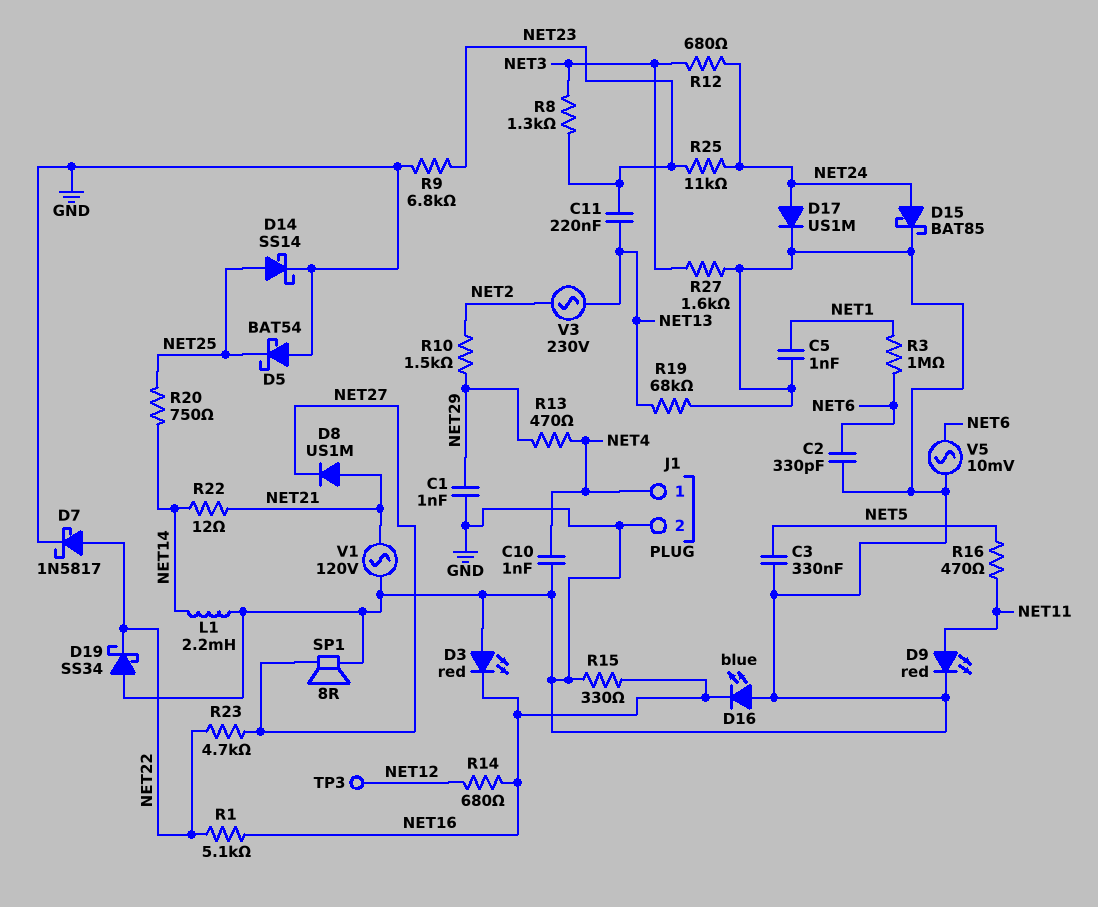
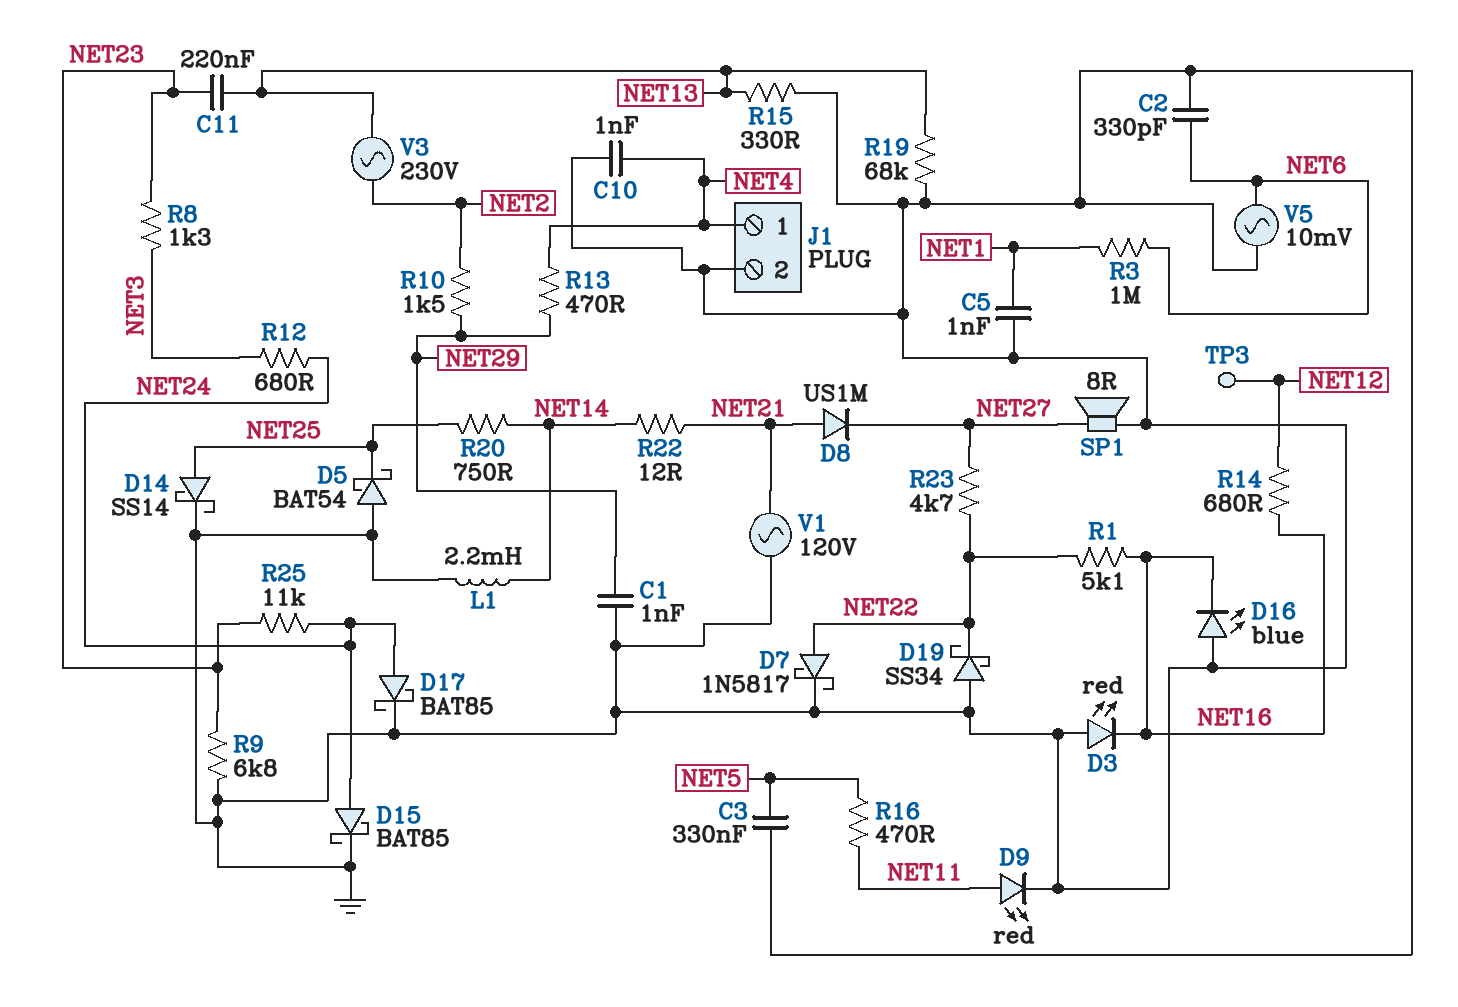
D17: diode US1M (A NET24, K GND) -> schottky BAT85 (A NET24, K GND)
R15: 330 (GND, NET16) -> 330 (GND, NET13)
R27: 1.6k (GND, NET3) -> none

